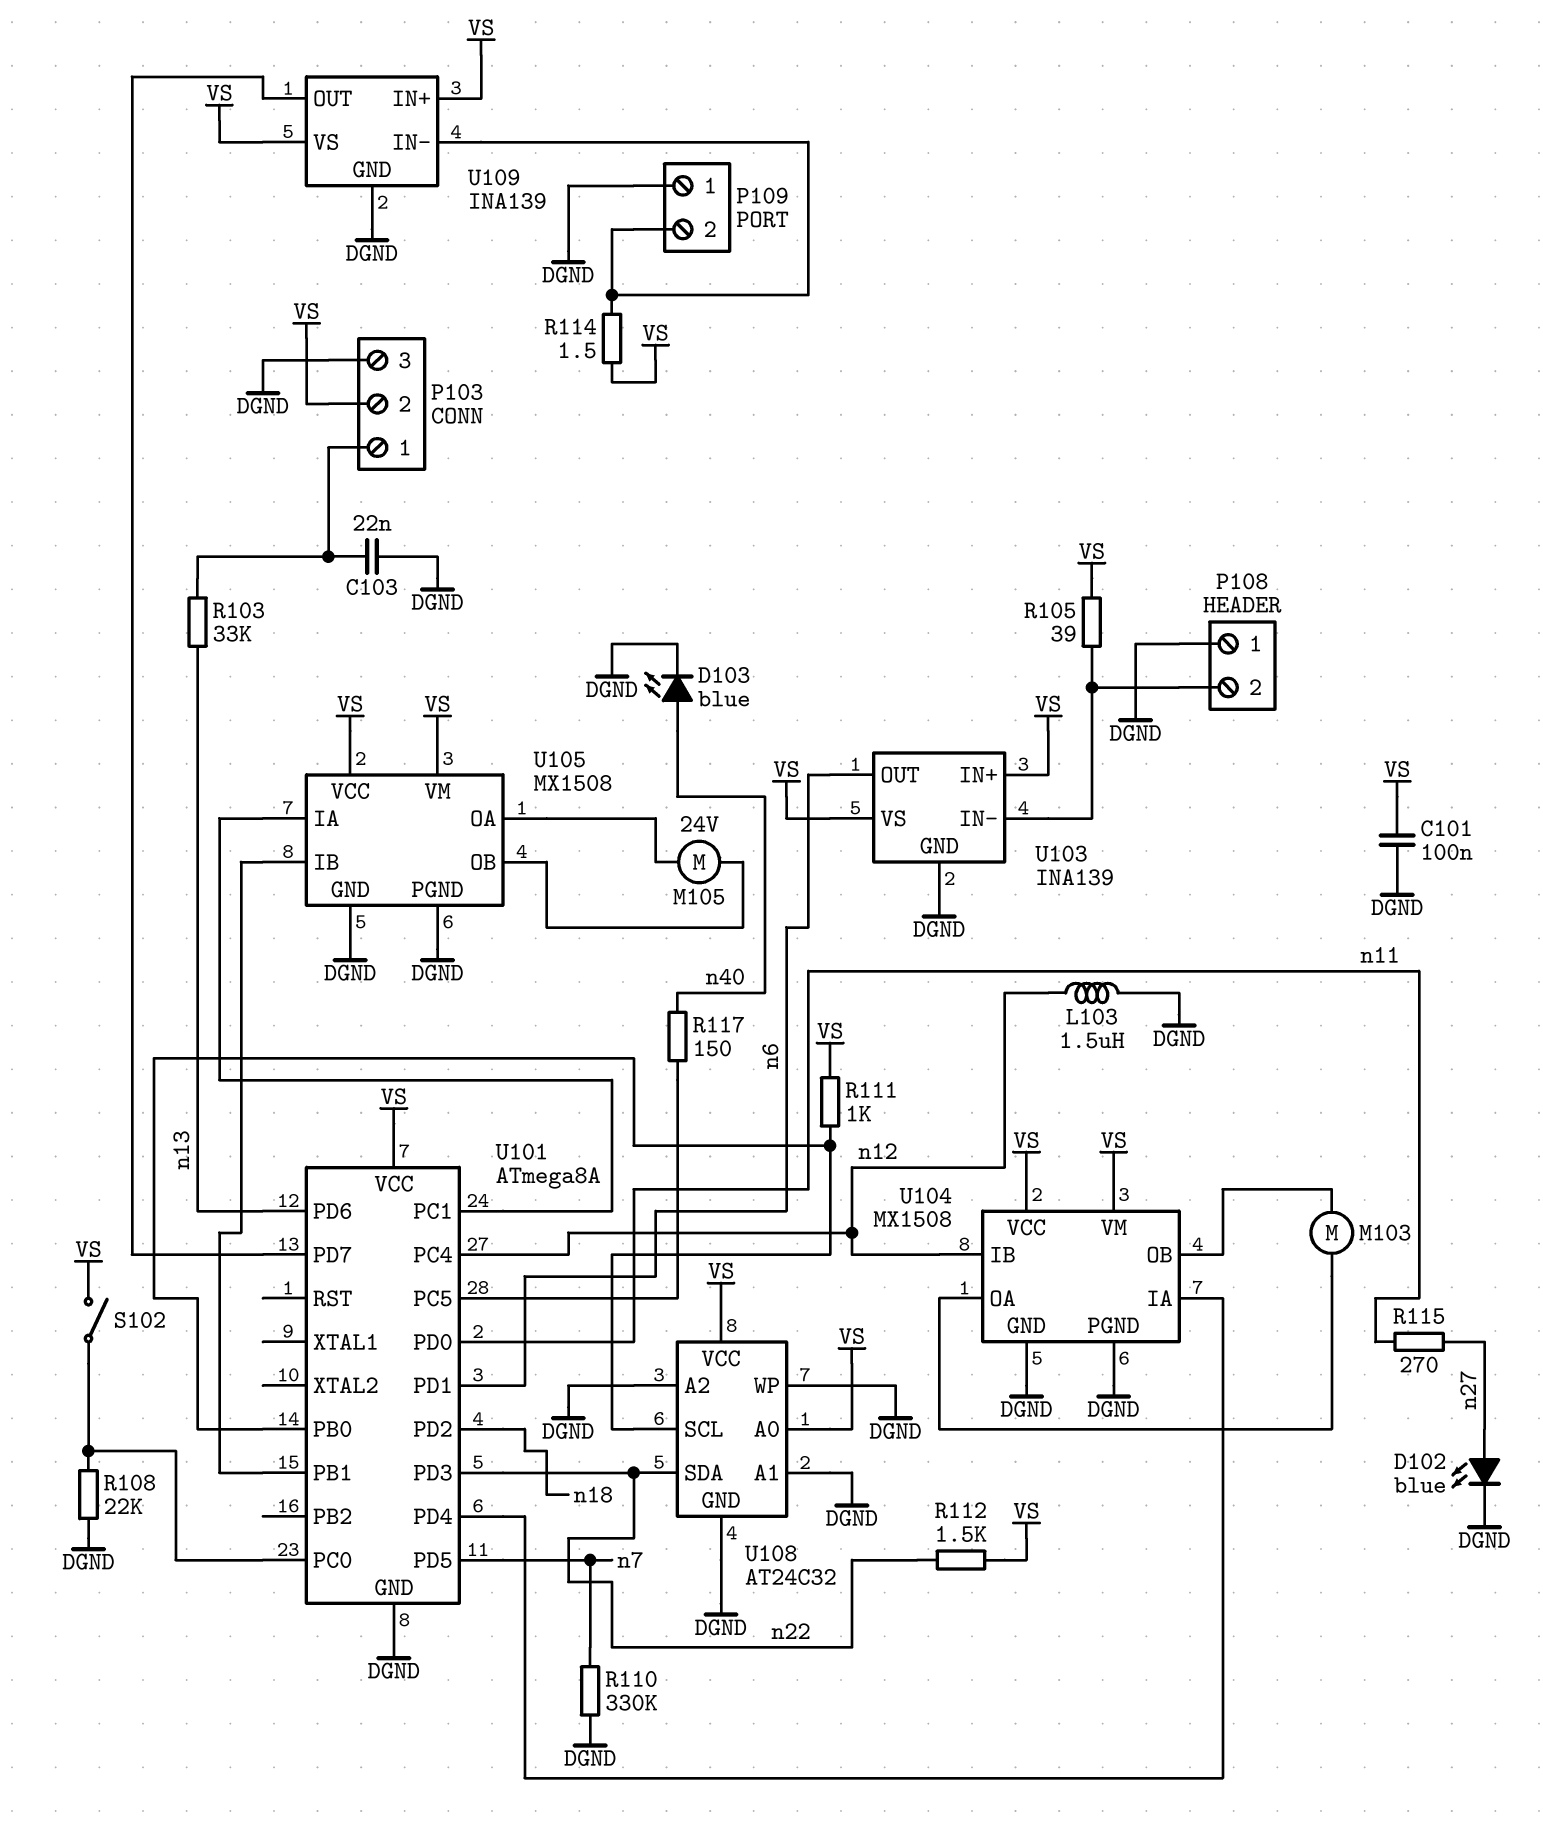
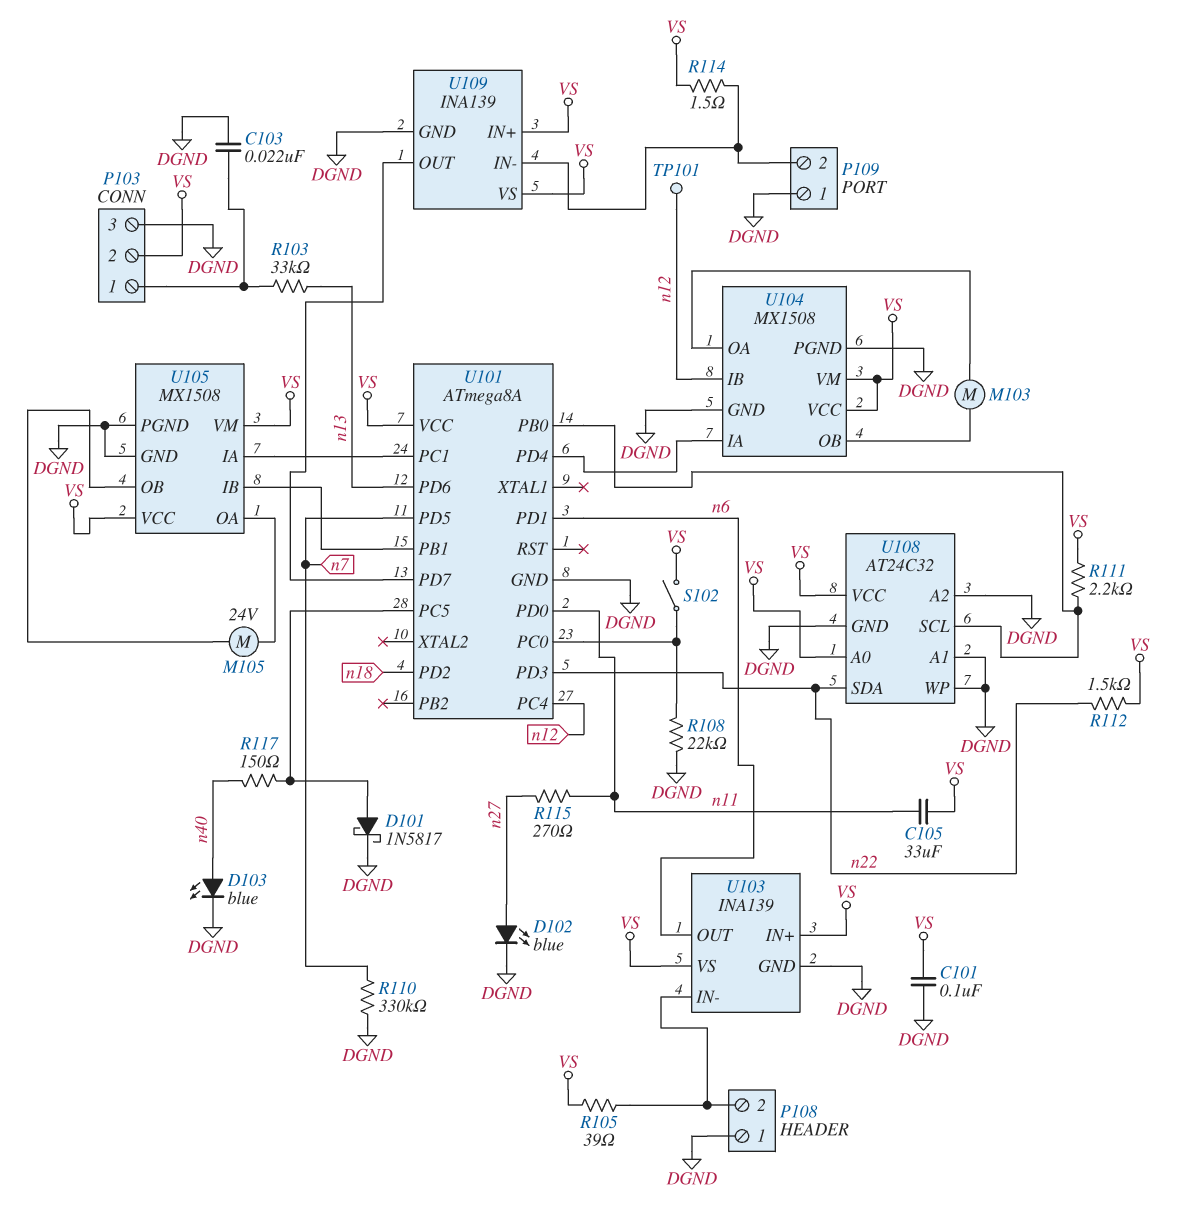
C105: none -> 33uF (VS, n11)
D101: none -> schottky 1N5817 (A U101/PC5, K DGND)
L103: 1.5uH (DGND, n12) -> none
R111: 1k (U101/PB0, VS) -> 2.2k (U101/PB0, VS)
TP101: none -> test point (n12)

